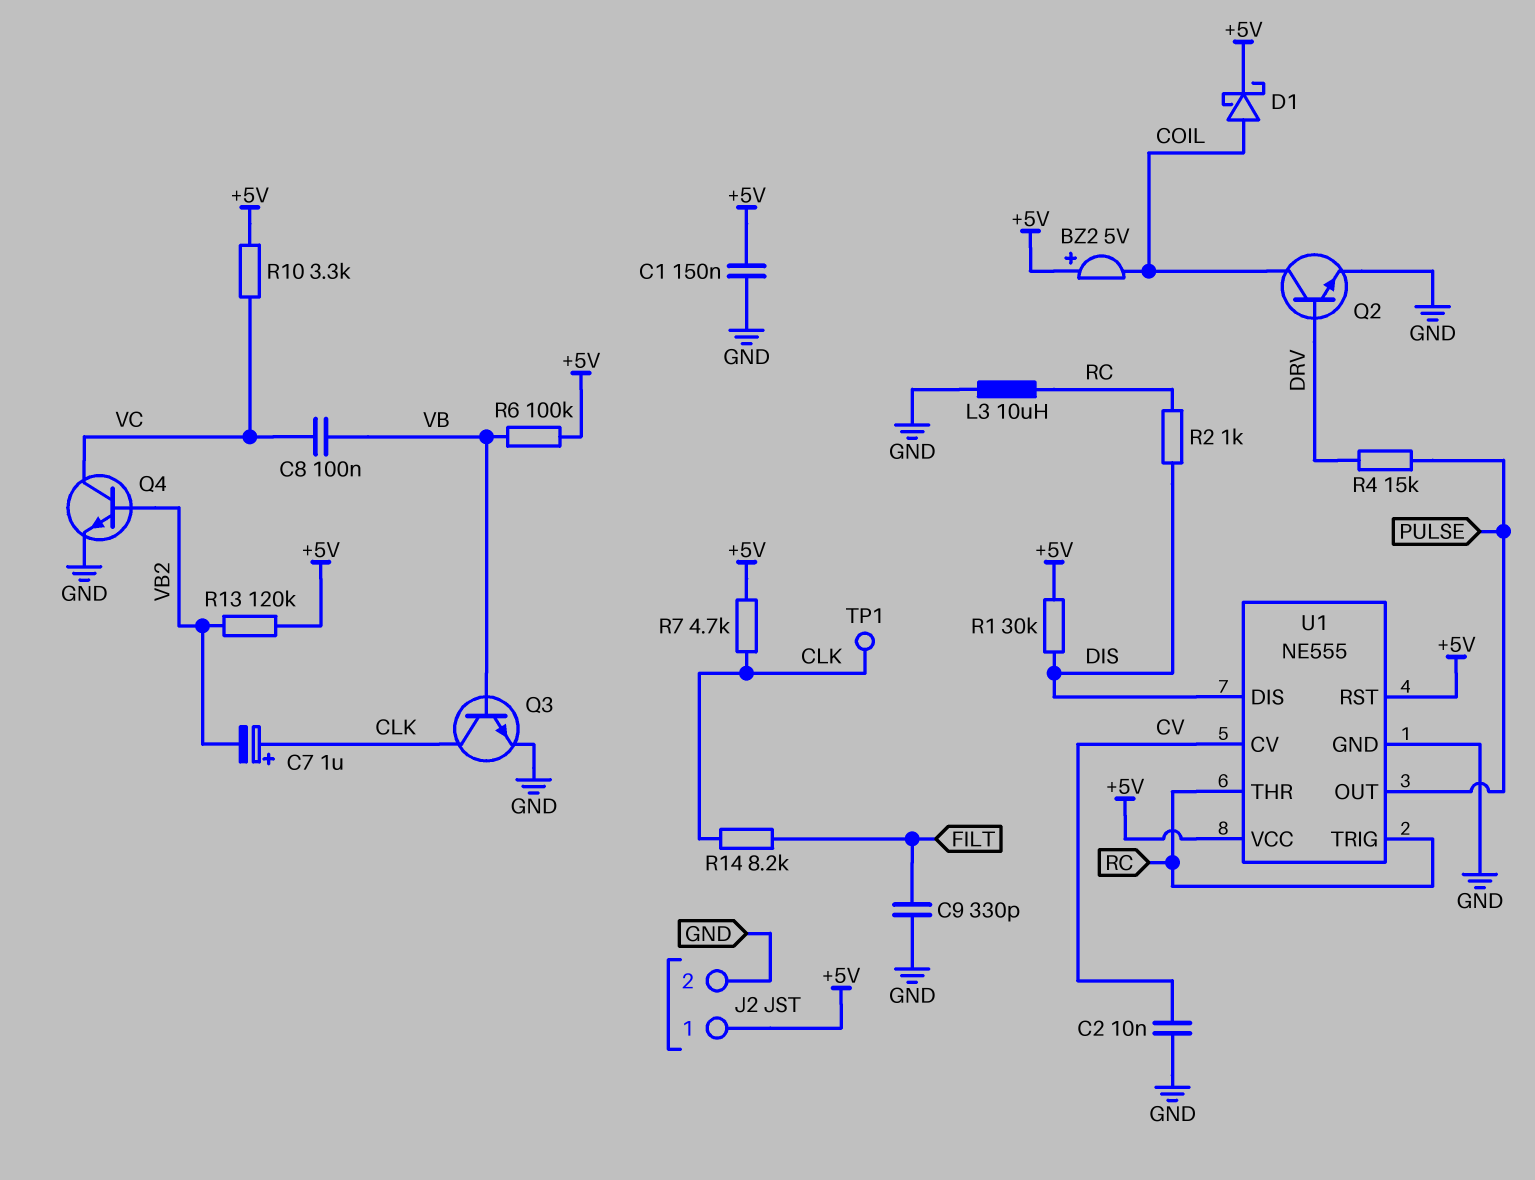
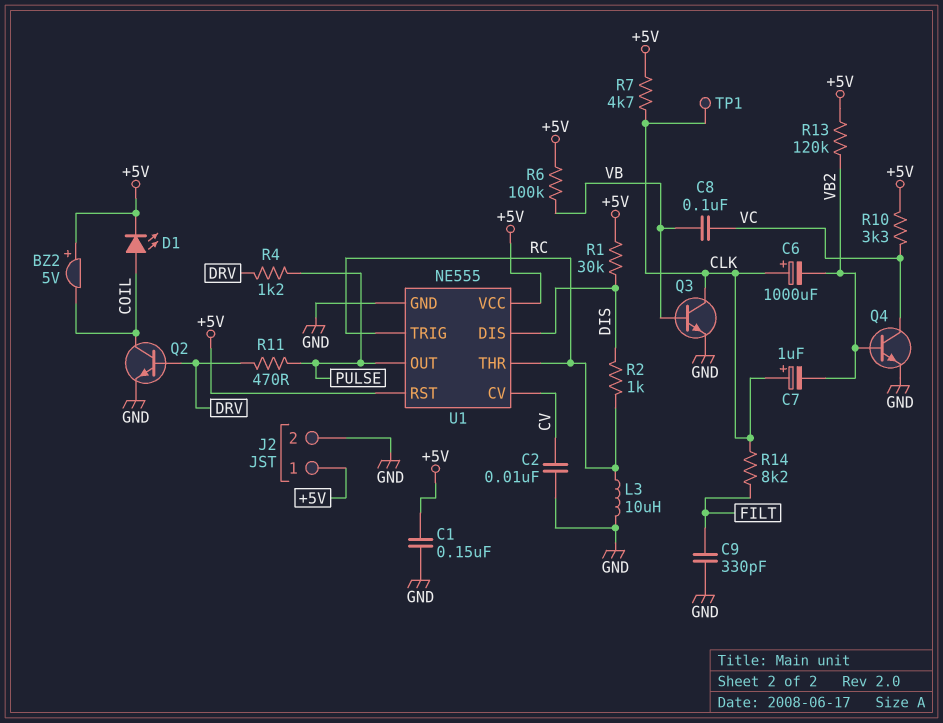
C6: none -> 1000uF (plus CLK, minus VB2)
D1: schottky (A COIL, K +5V) -> LED (A COIL, K +5V)
R4: 15k (DRV, PULSE) -> 1.2k (DRV, PULSE)
R11: none -> 470 (DRV, PULSE)

